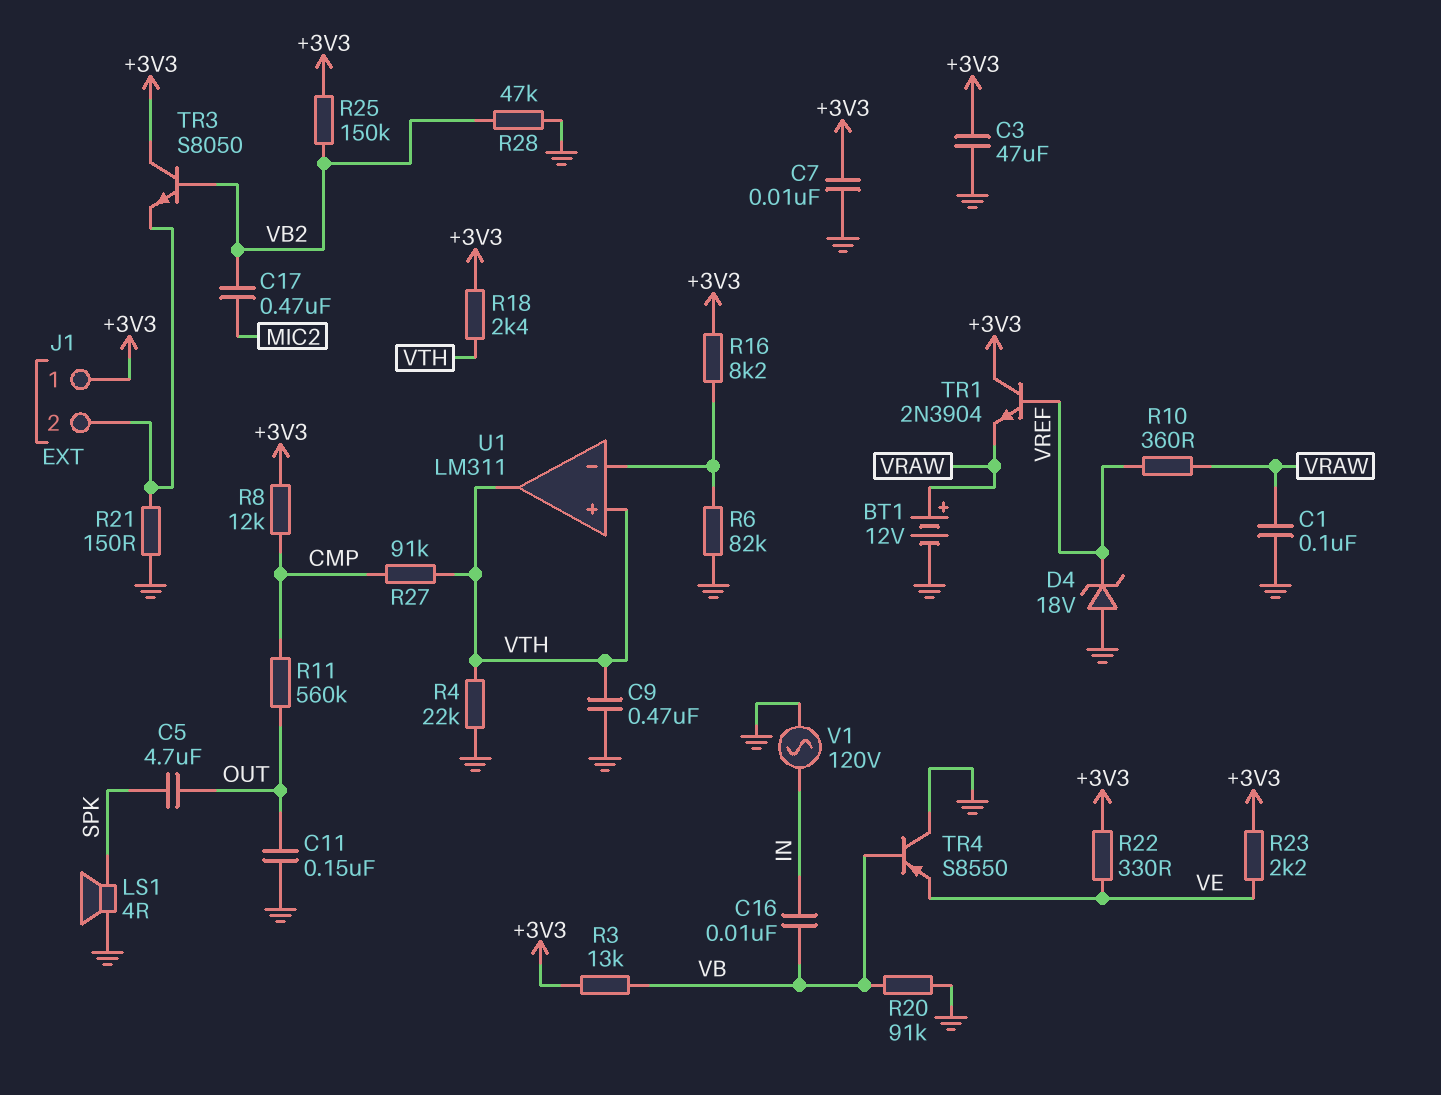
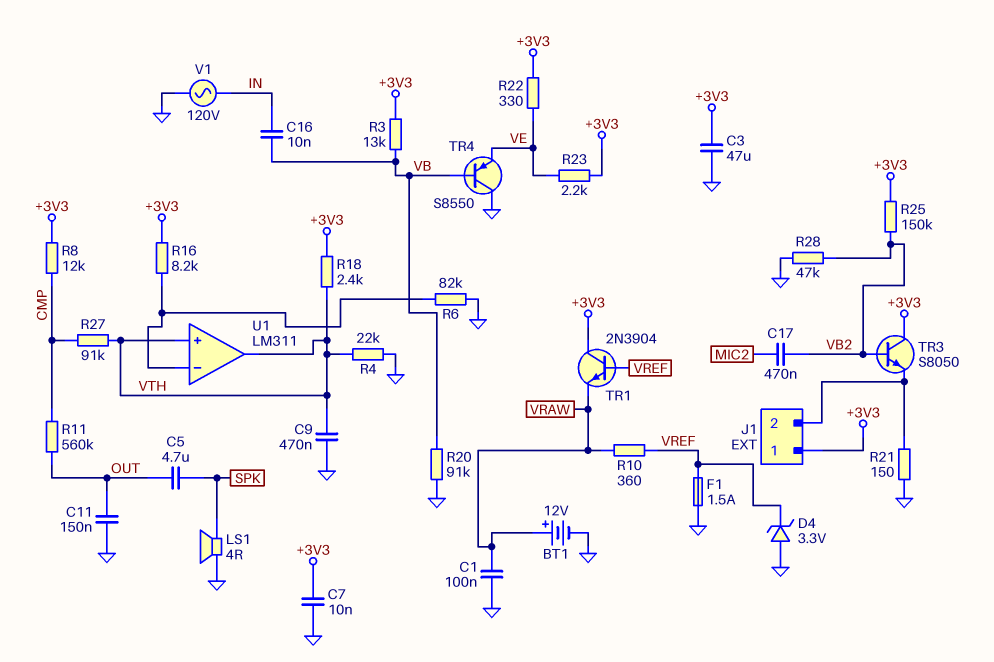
D4: zener 18V (A GND, K VREF) -> zener 3.3V (A GND, K VREF)
F1: none -> 1.5A (GND, VREF)

